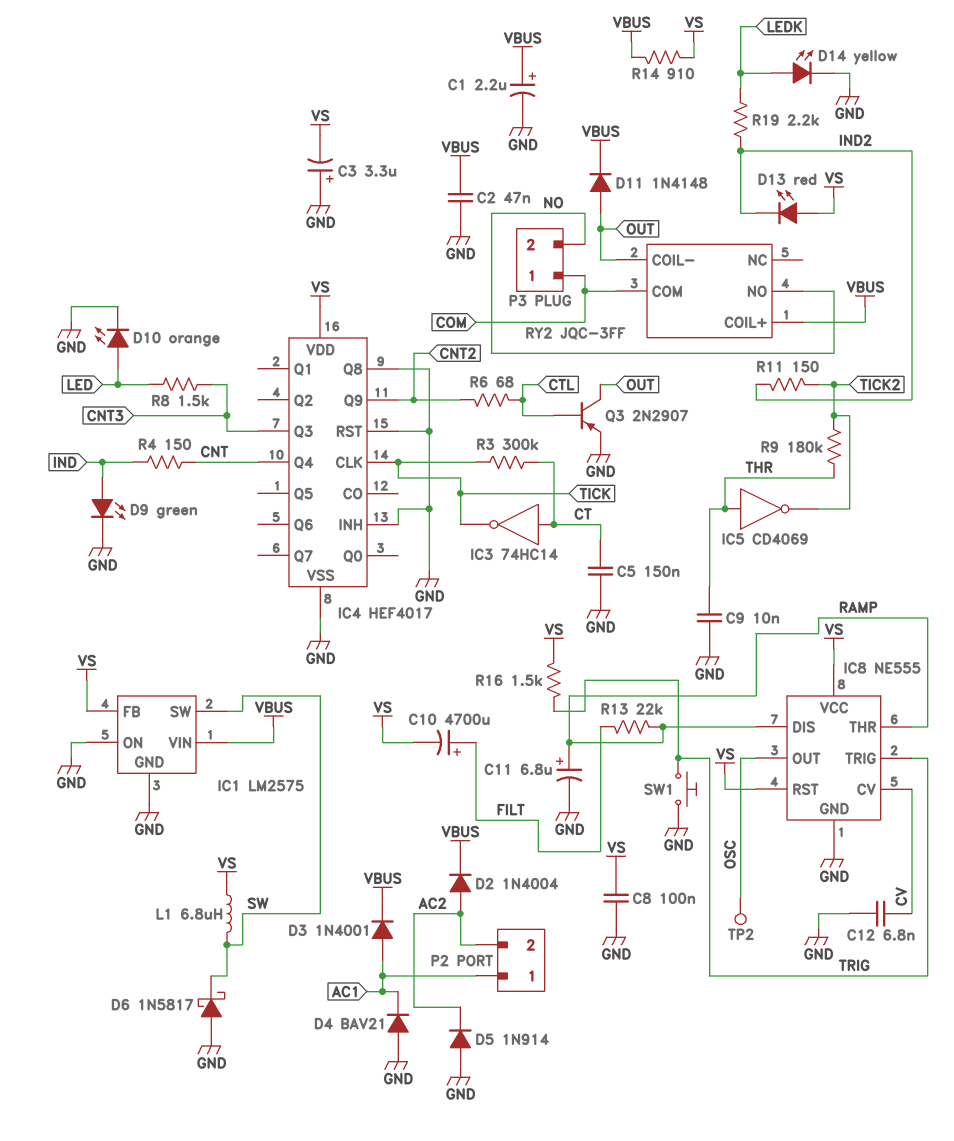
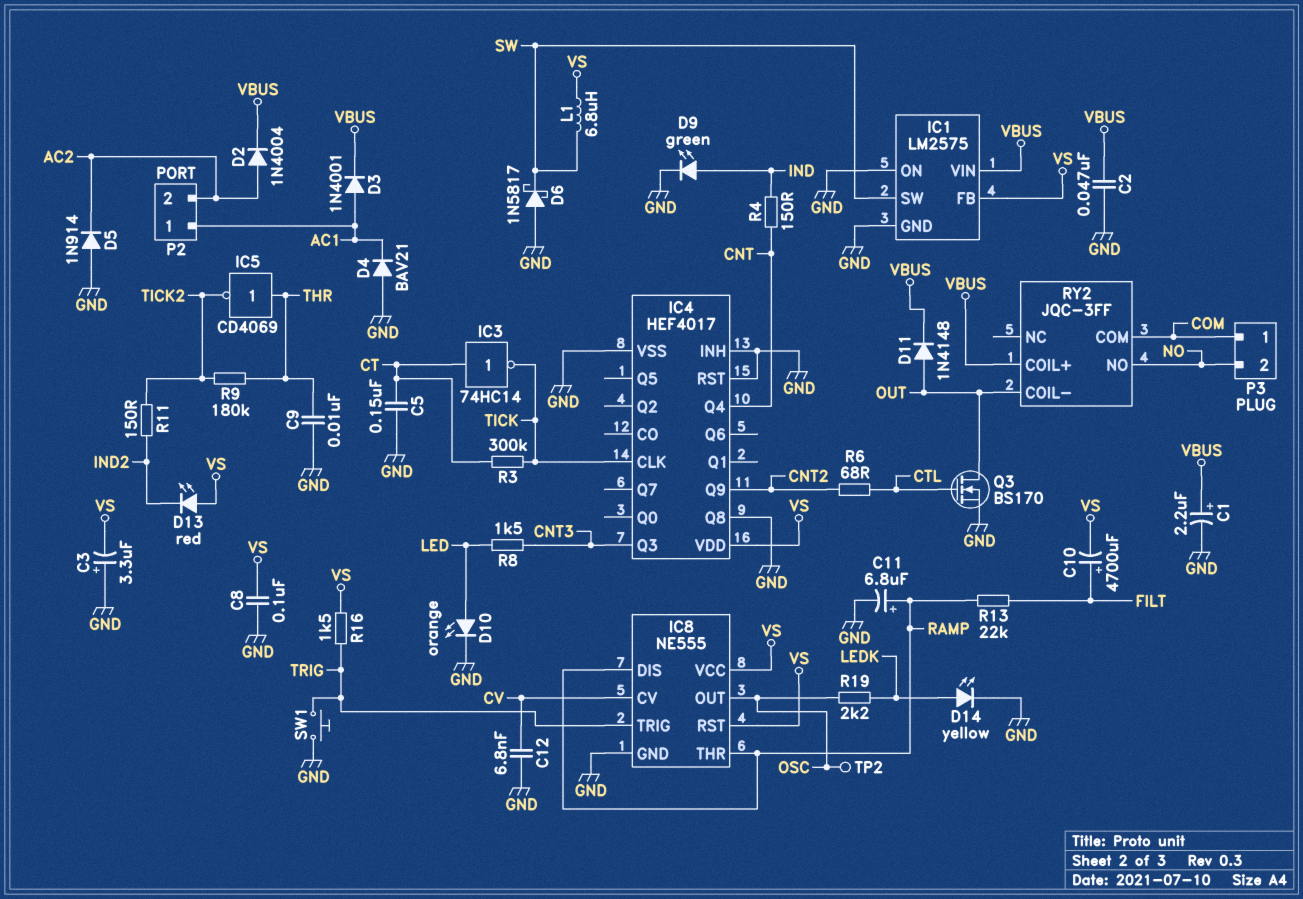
Q3: PNP 2N2907 (B CTL, C OUT, E GND) -> NMOS BS170 (G CTL, D OUT, S GND)
R14: 910 (VBUS, VS) -> none
R19: 2.2k (IND2, LEDK) -> 2.2k (LEDK, OSC)

